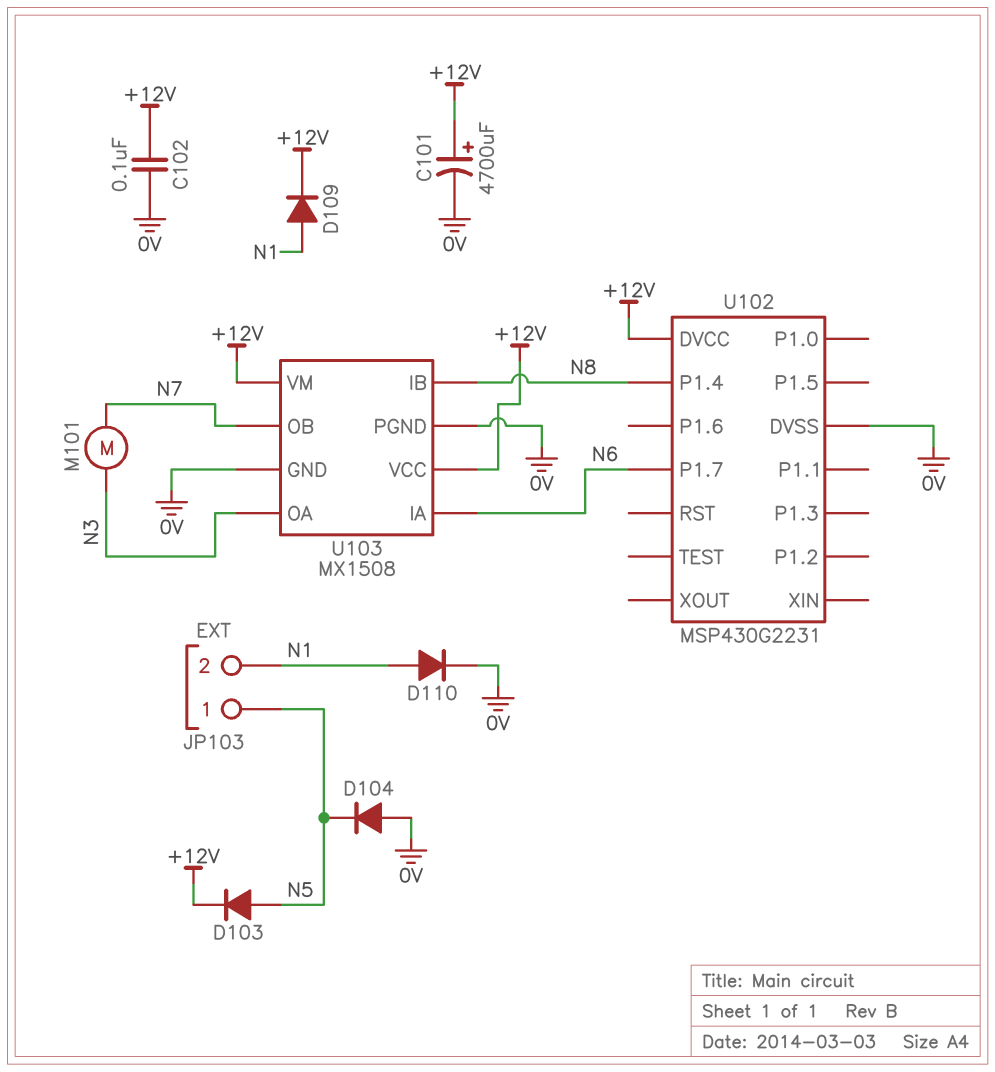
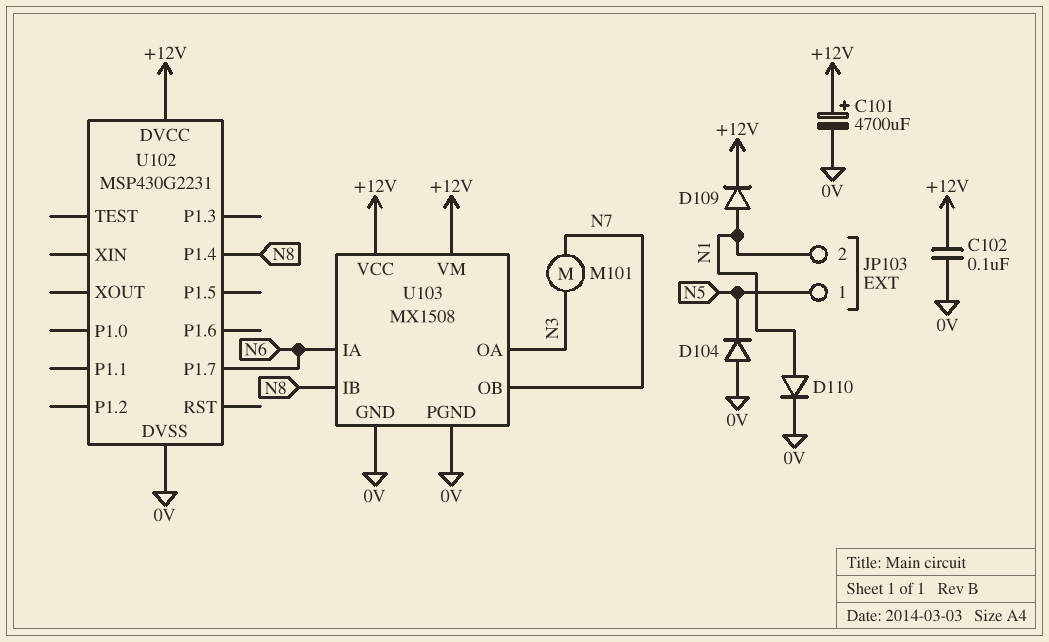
D103: diode (A N5, K +12V) -> none

